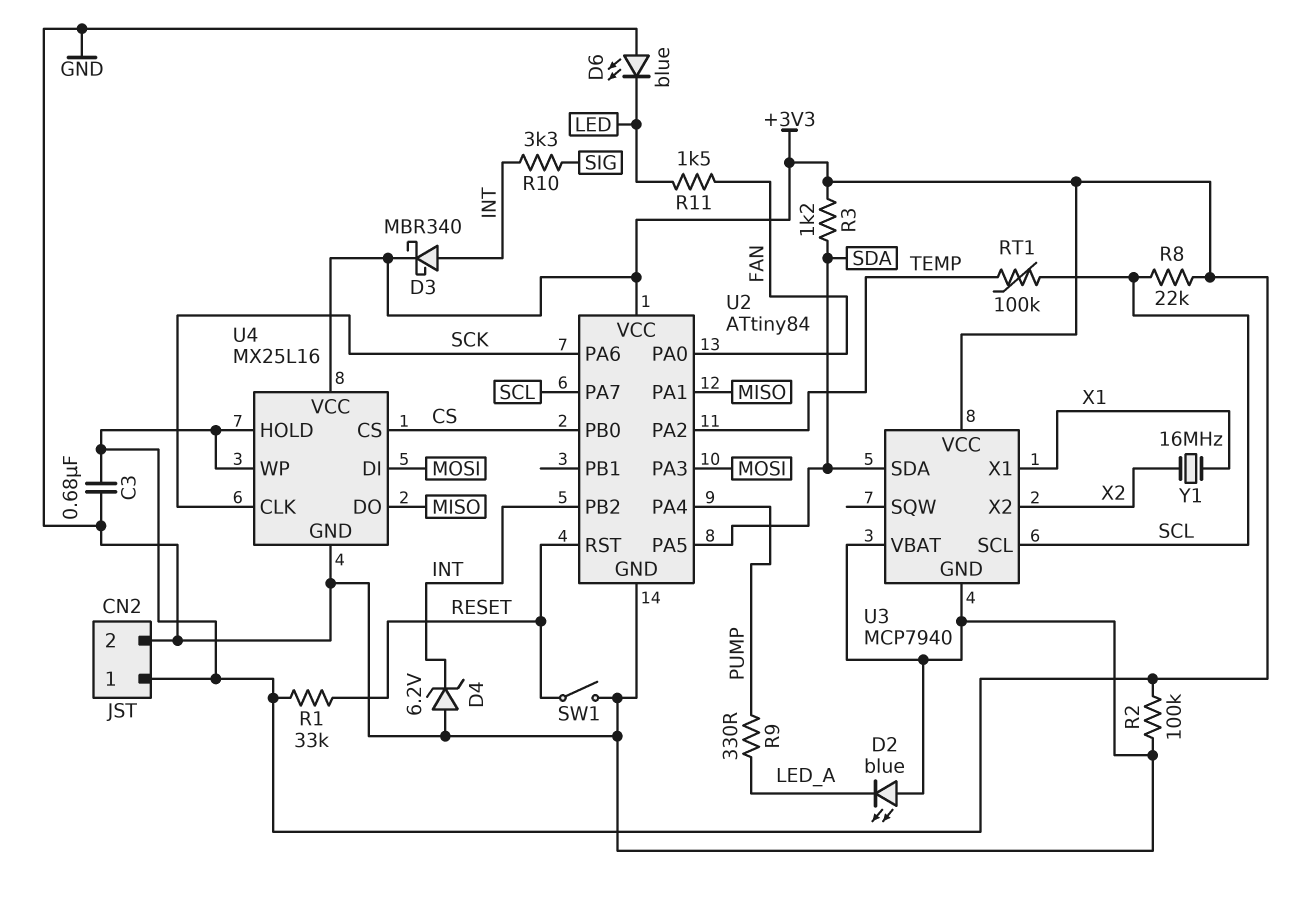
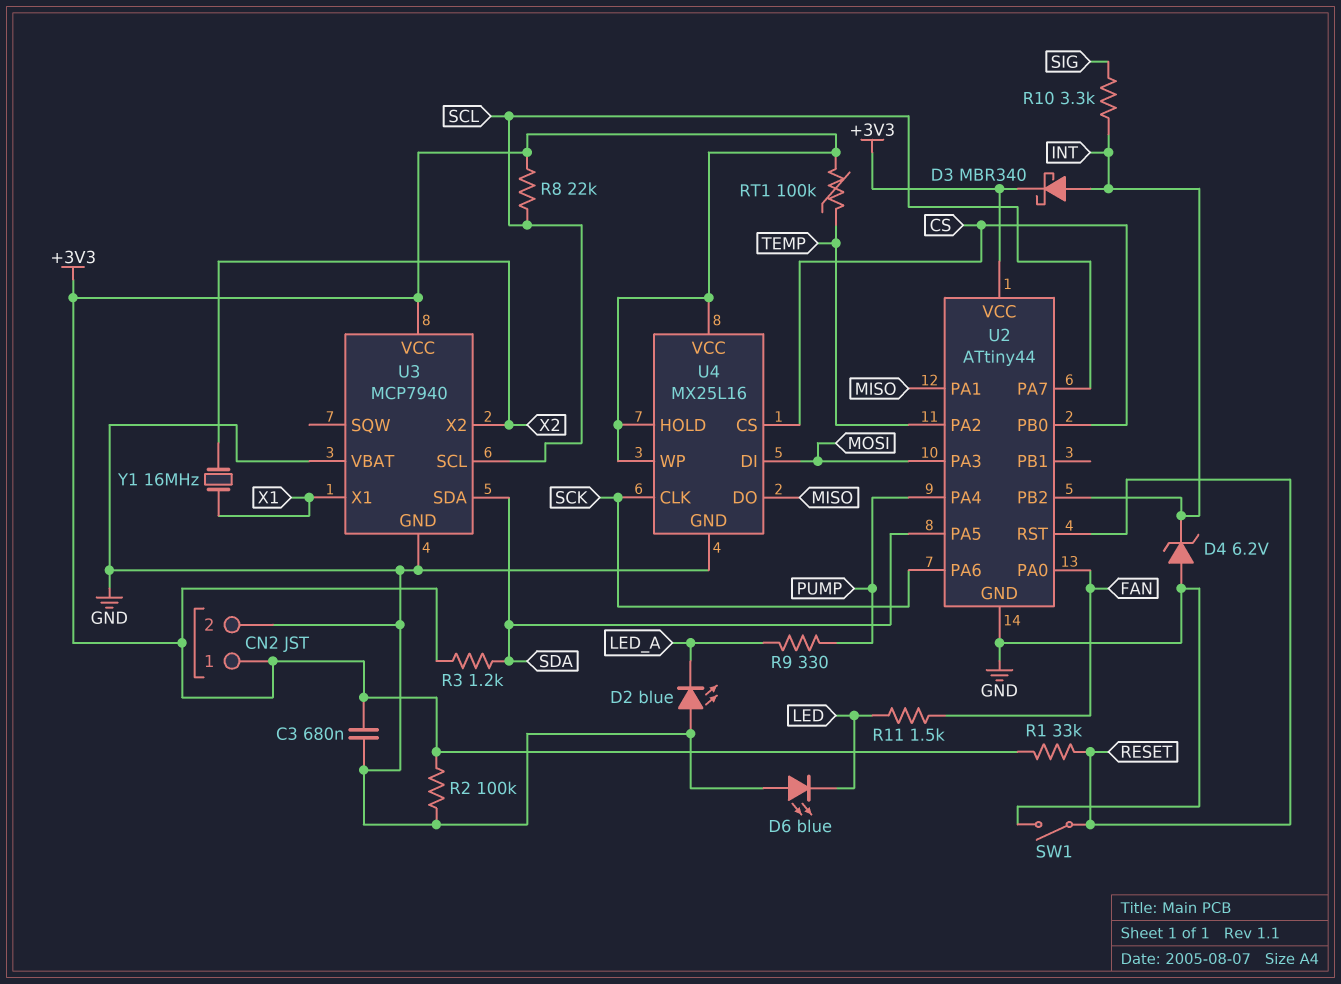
RT1: 100k (SCL, TEMP) -> 100k (+3V3, TEMP)
U2: ATtiny84 -> ATtiny44

